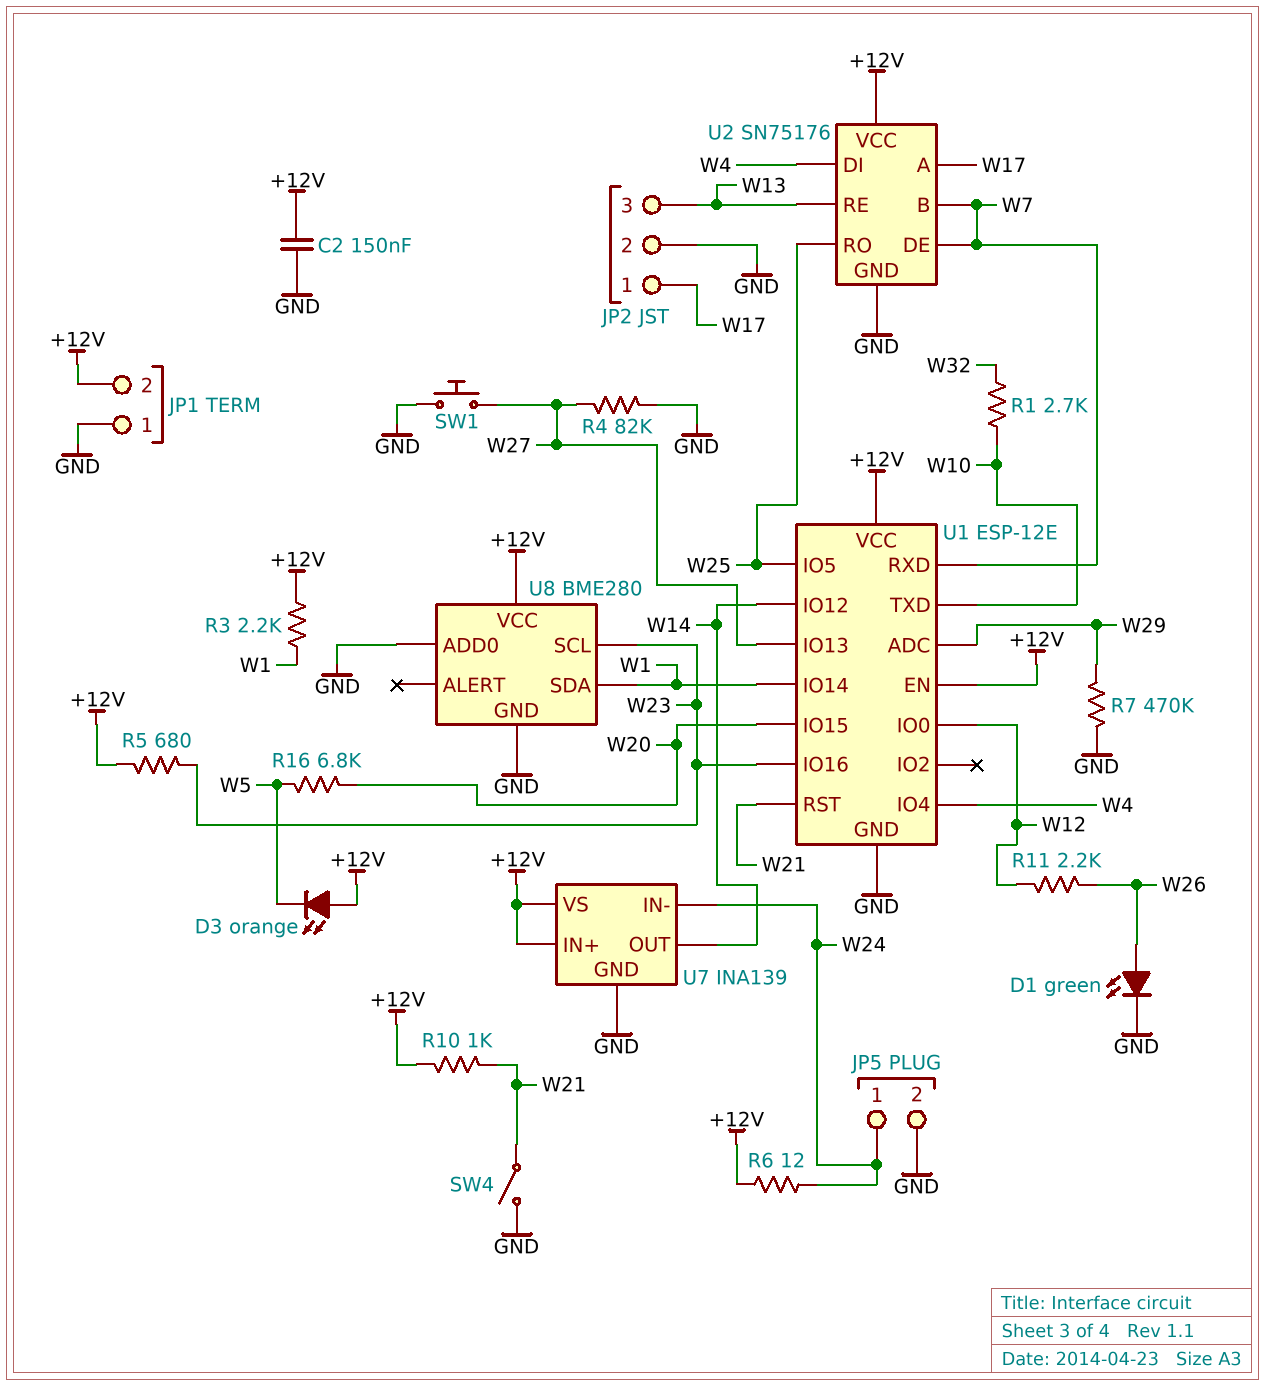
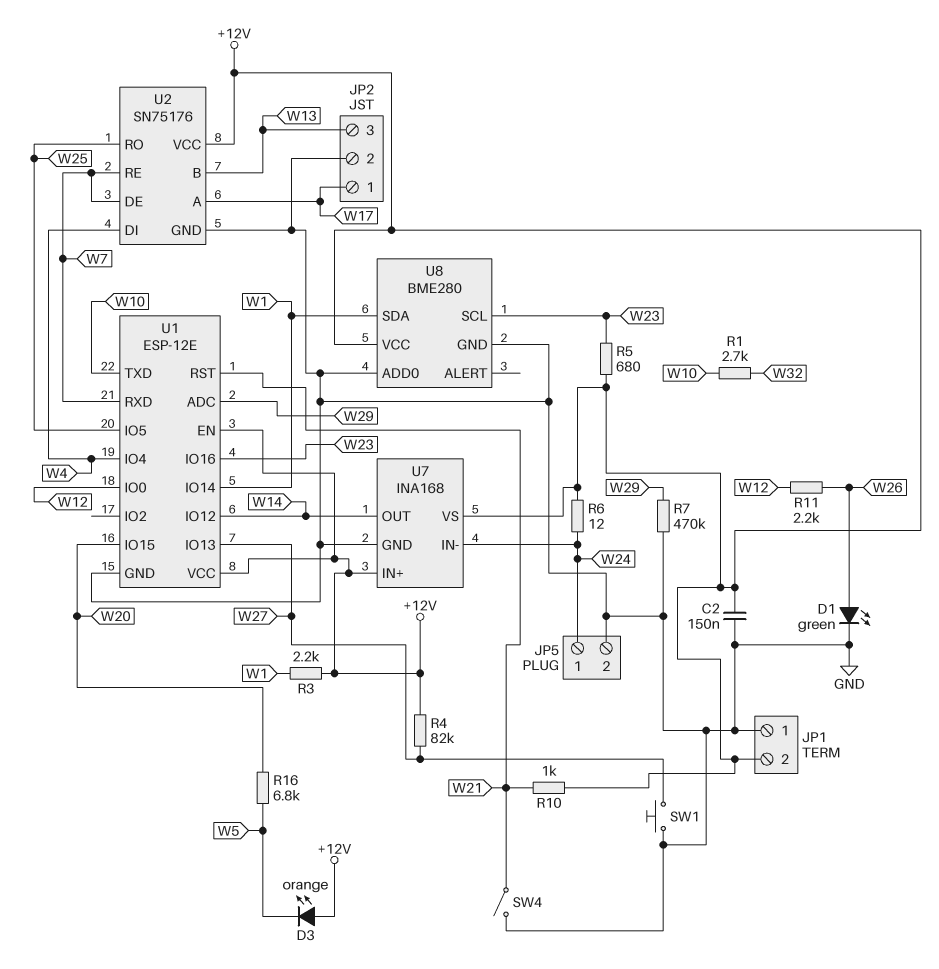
R4: 82k (GND, W27) -> 82k (+12V, W27)
U2 pin B: W7 -> W13
U2 pin RE: W13 -> W7
U7: INA139 -> INA168

